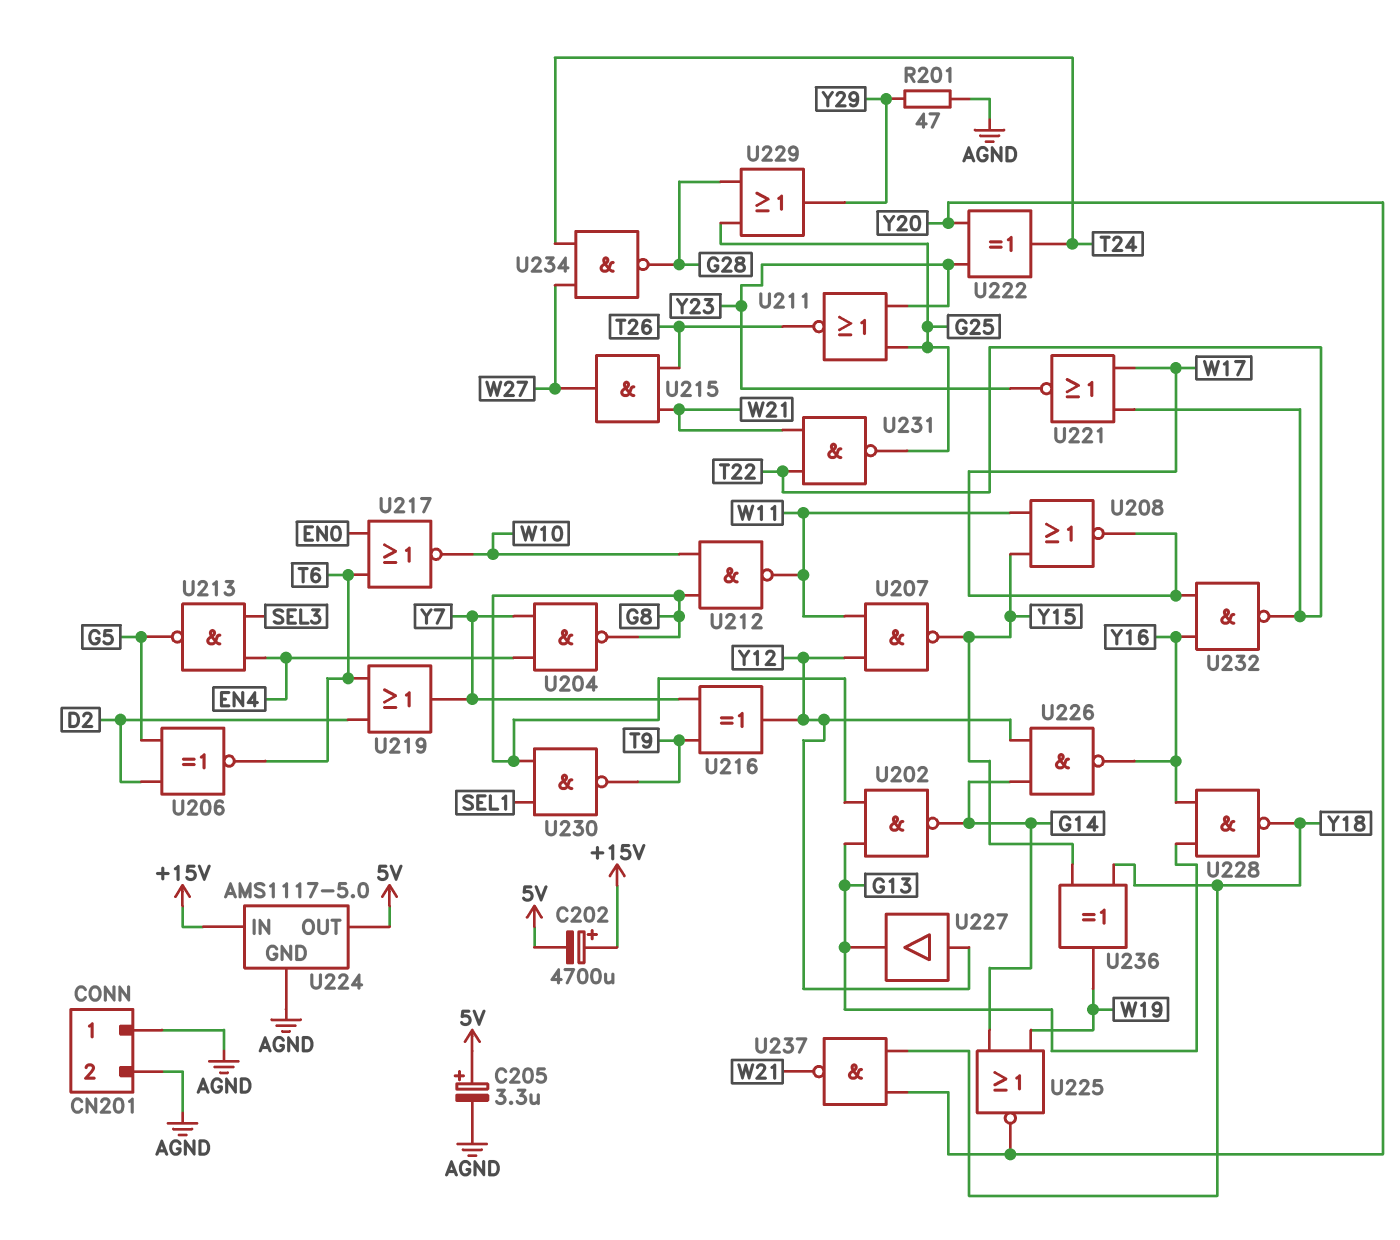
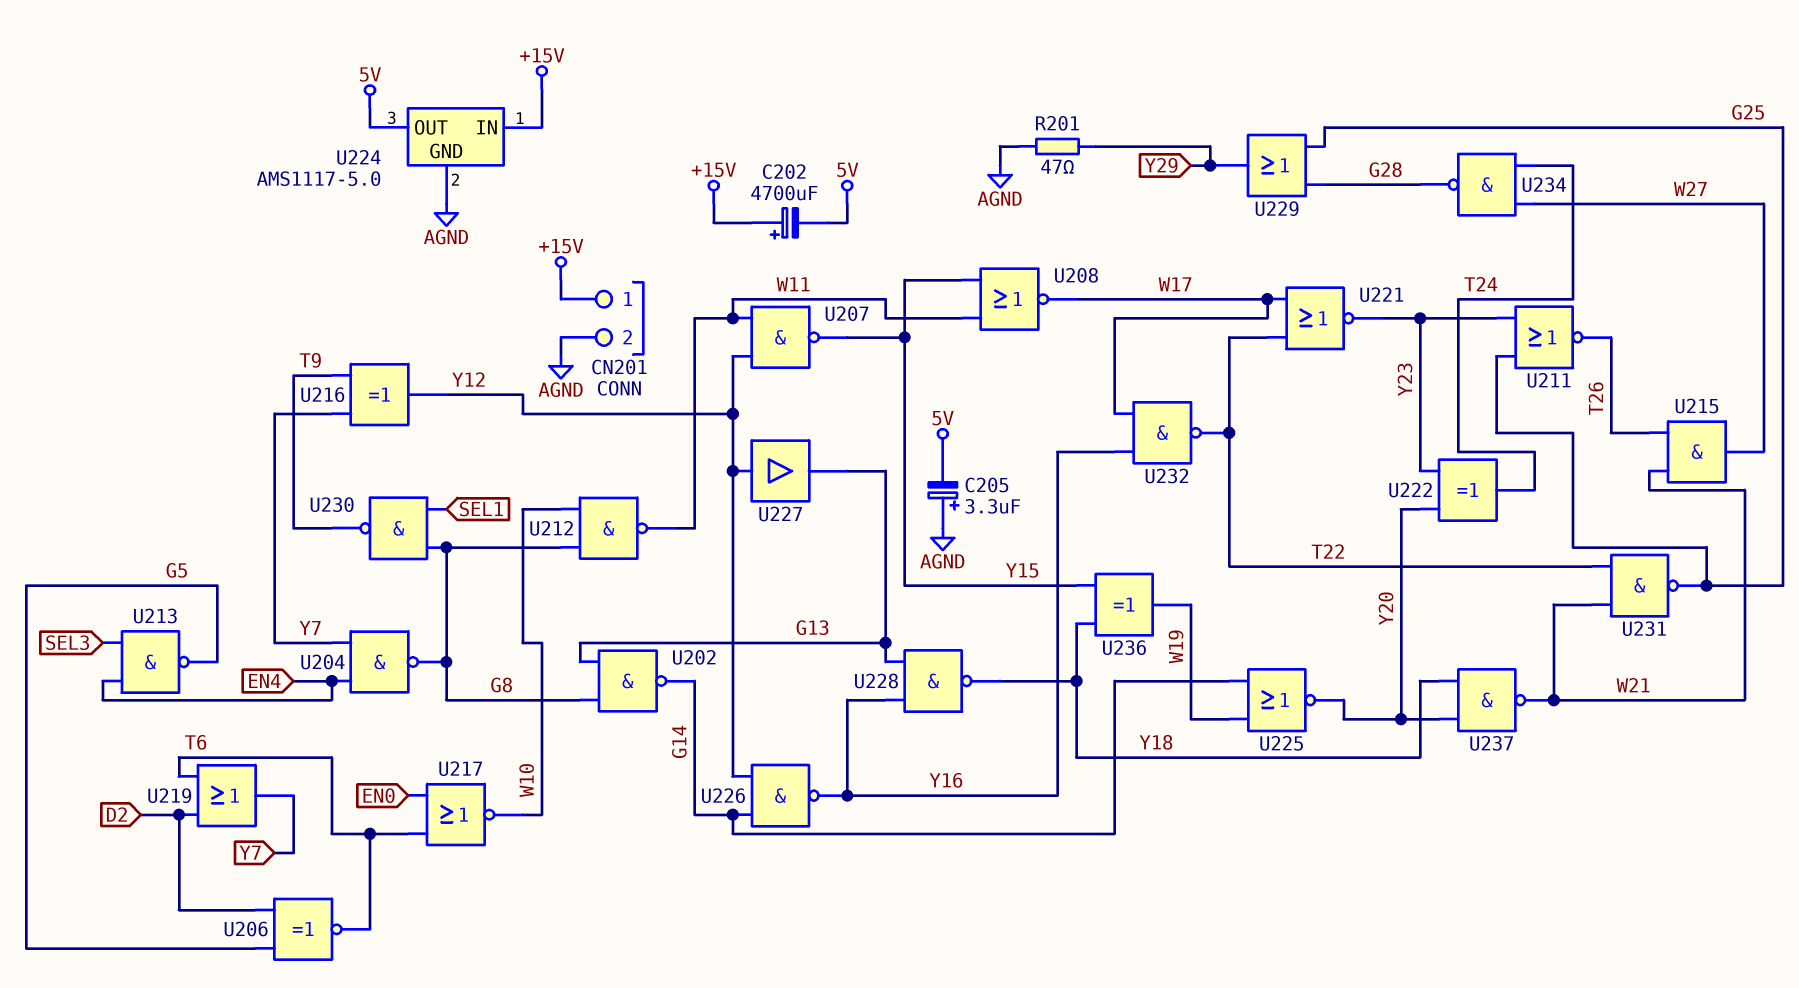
C205: 3.3uF (plus 5V, minus AGND) -> 3.3uF (plus AGND, minus 5V)
CN201 pin 1: AGND -> +15V

